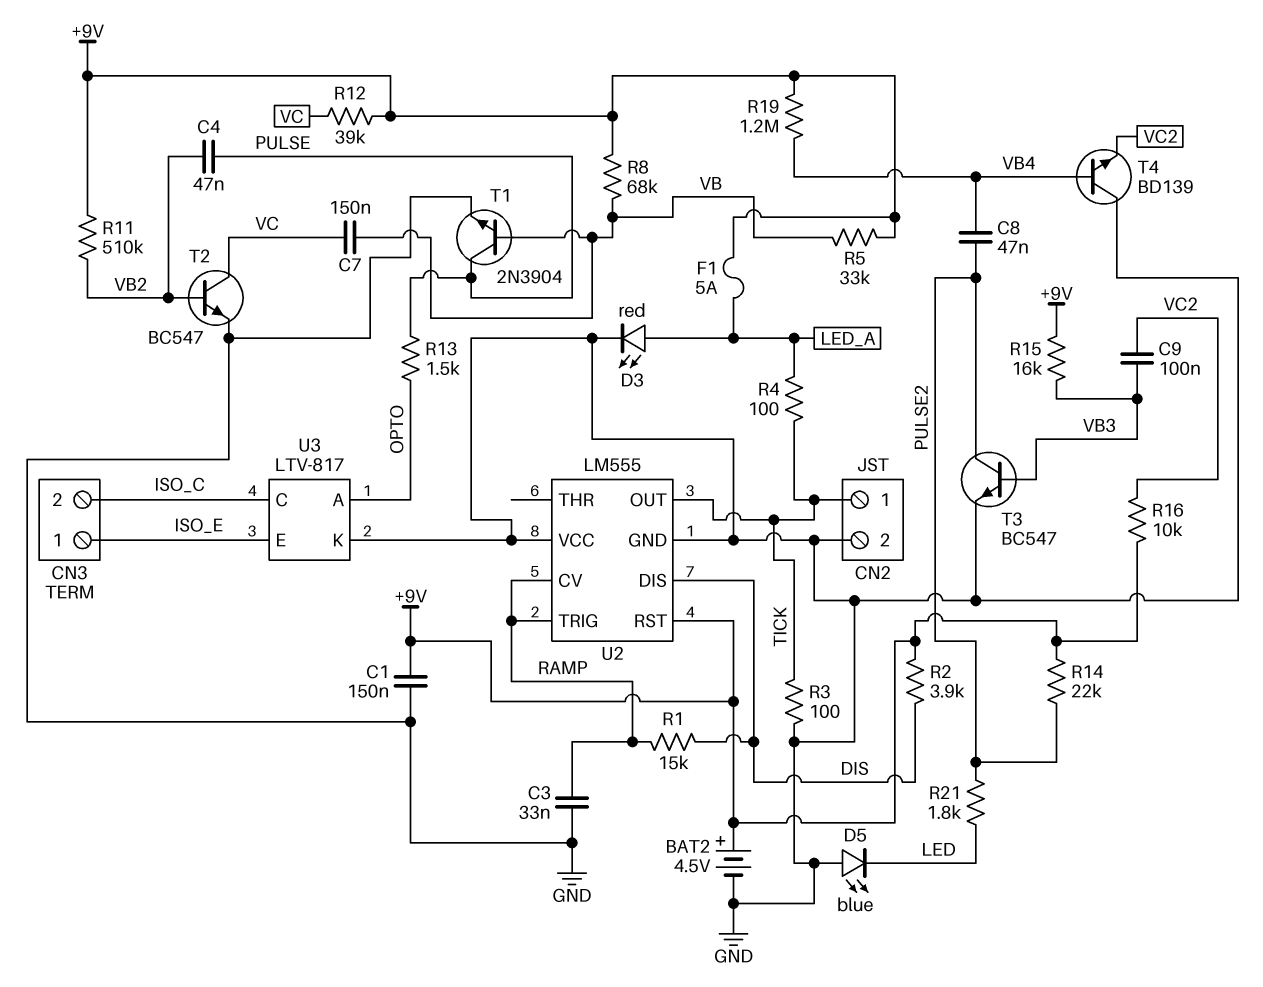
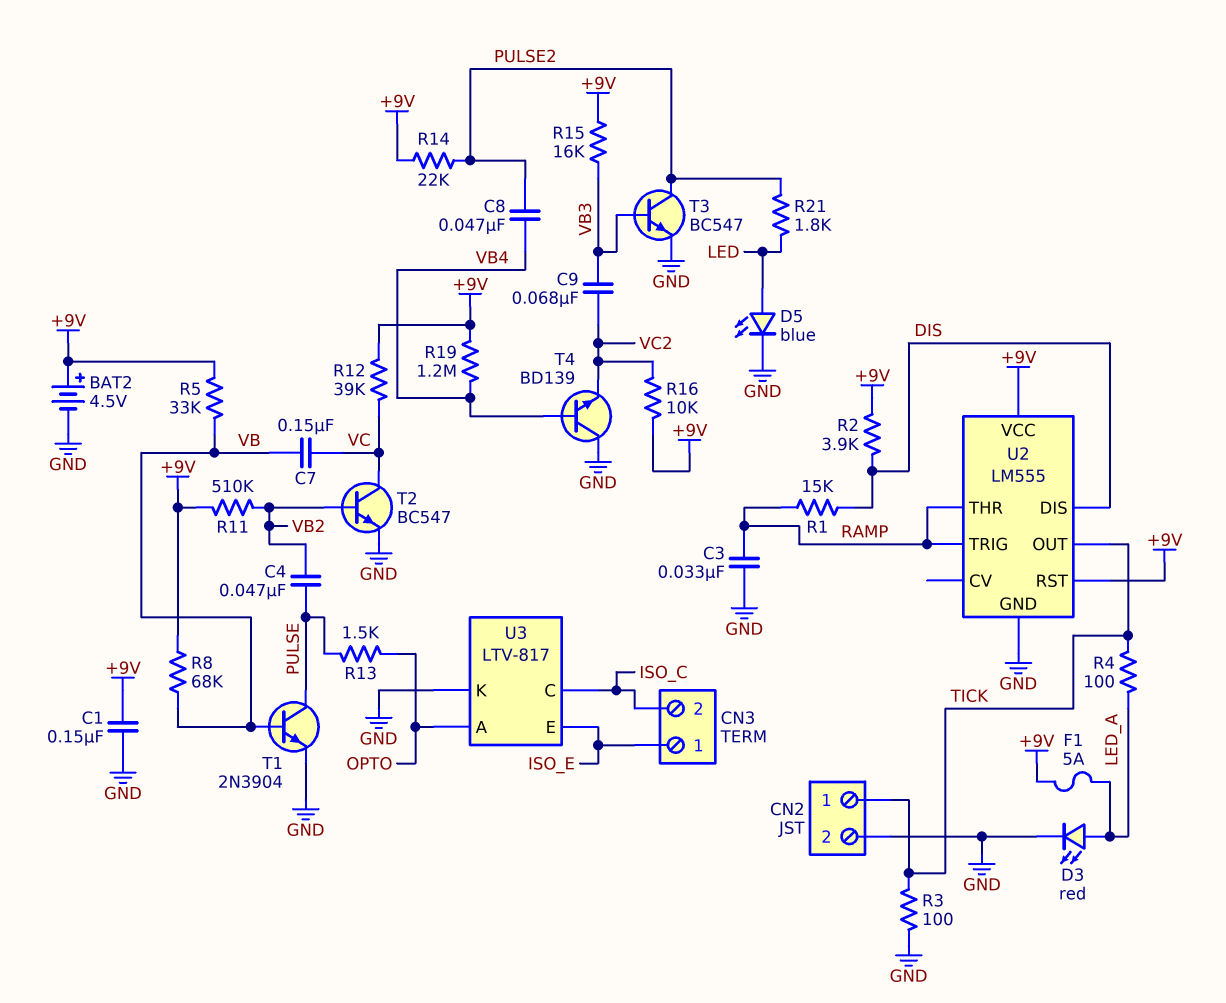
C9: 100nF (VB3, VC2) -> 68nF (VB3, VC2)
D5: LED blue (A GND, K LED) -> LED blue (A LED, K GND)
U2 pin CV: RAMP -> none
U2 pin THR: none -> RAMP
U2 pin VCC: GND -> +9V

